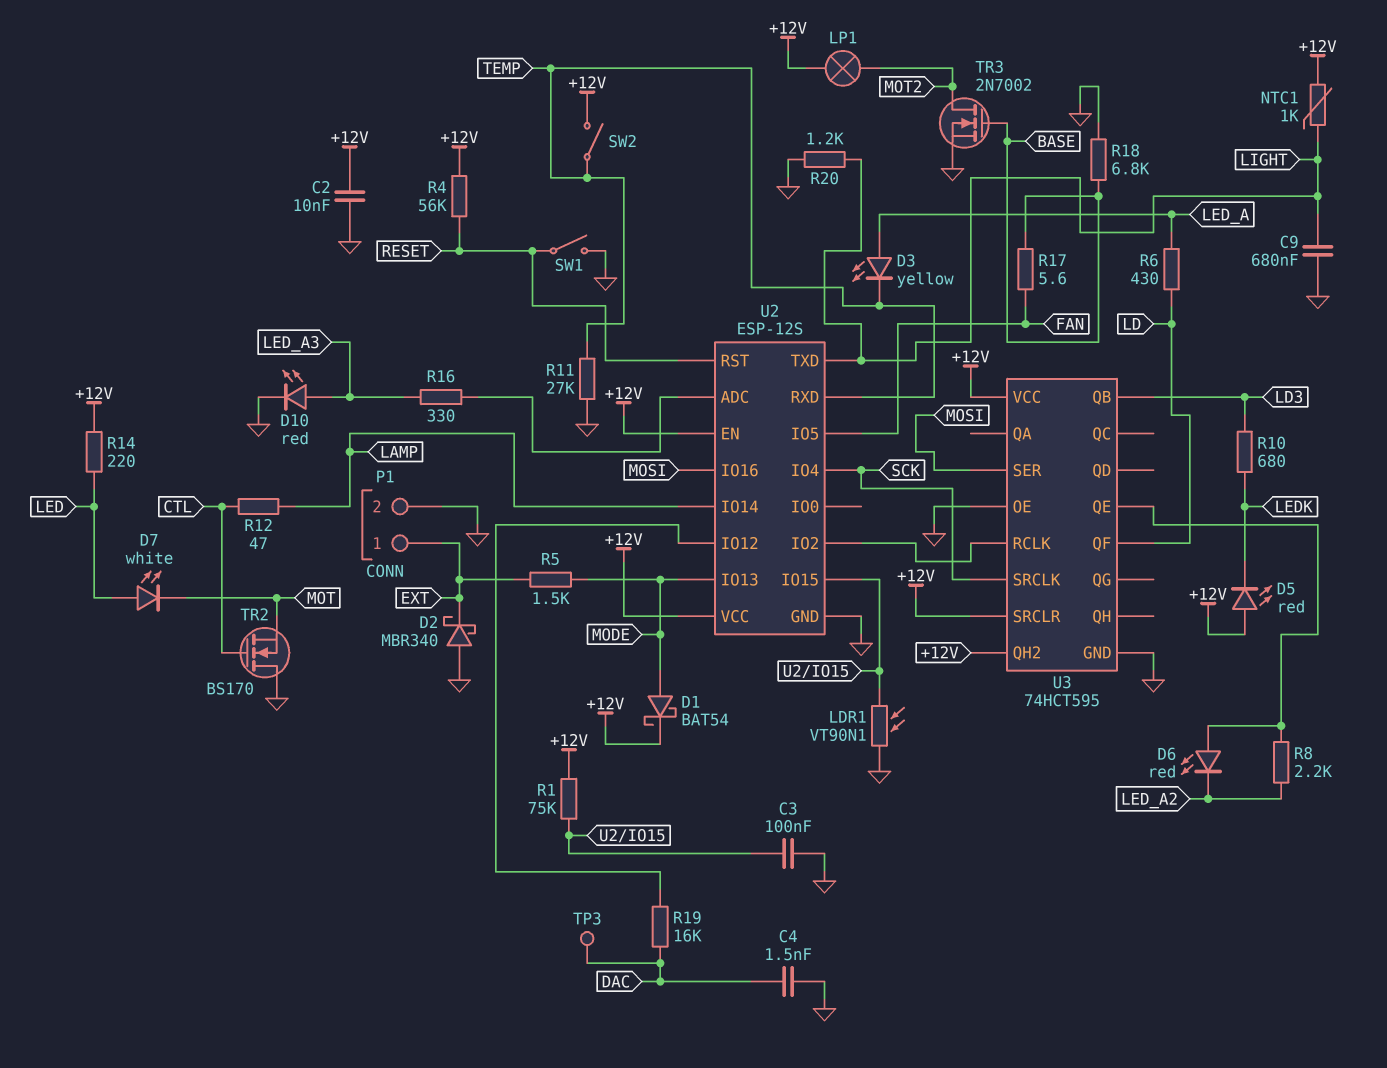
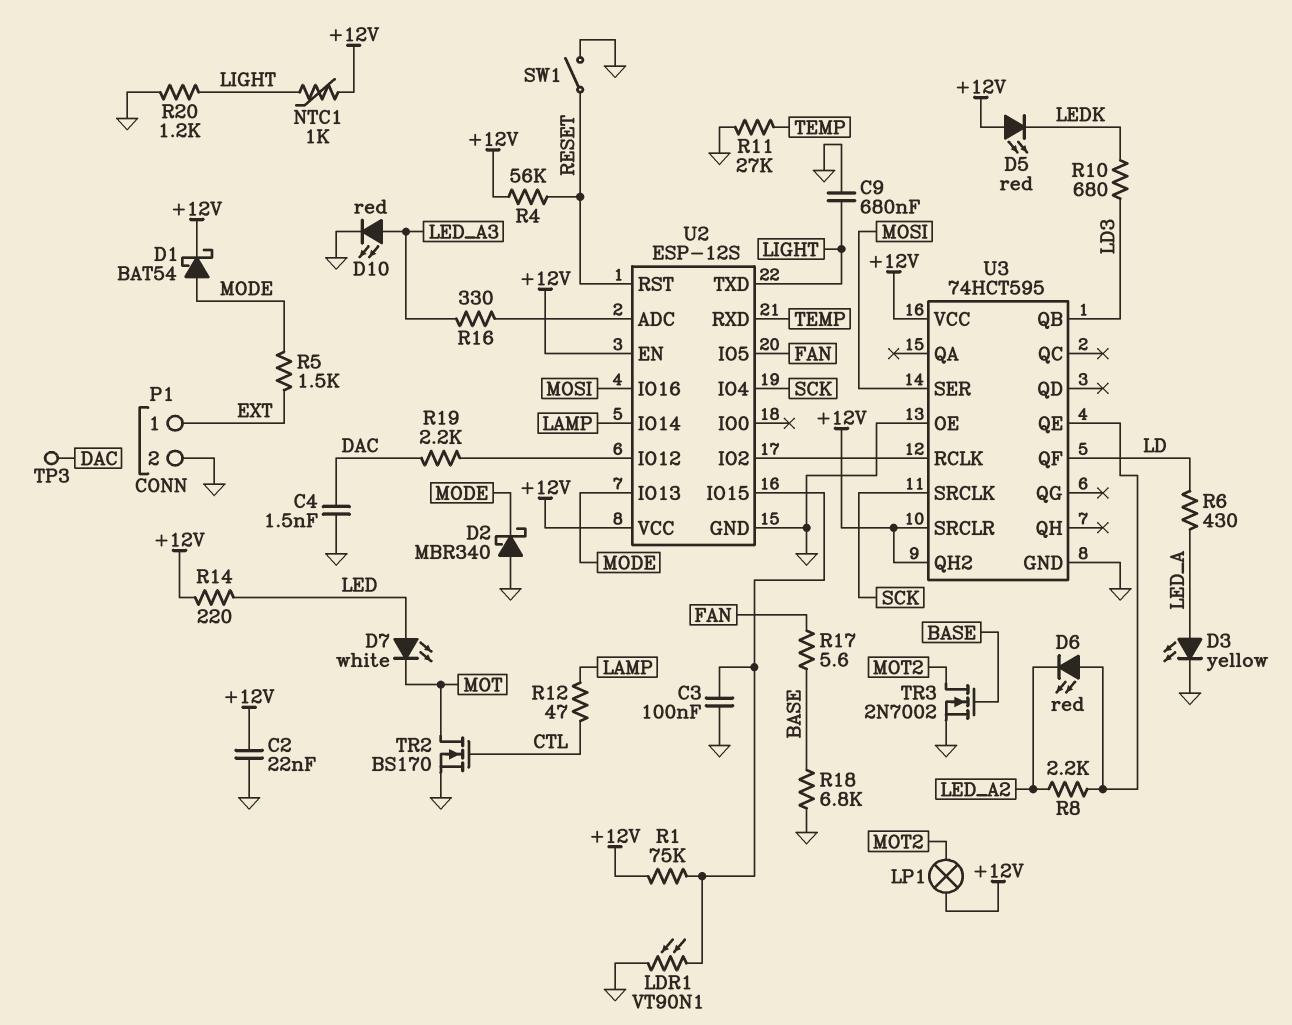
C2: 10nF (+12V, GND) -> 22nF (+12V, GND)
D2: schottky MBR340 (A GND, K EXT) -> schottky MBR340 (A GND, K MODE)
D3: LED yellow (A LED_A, K TEMP) -> LED yellow (A LED_A, K GND)
R19: 16k (DAC, U2/IO12) -> 2.2k (DAC, U2/IO12)
SW2: switch (+12V, TEMP) -> none
TR2: NMOS BS170 (G CTL, D GND, S MOT) -> NMOS BS170 (G CTL, D MOT, S GND)

